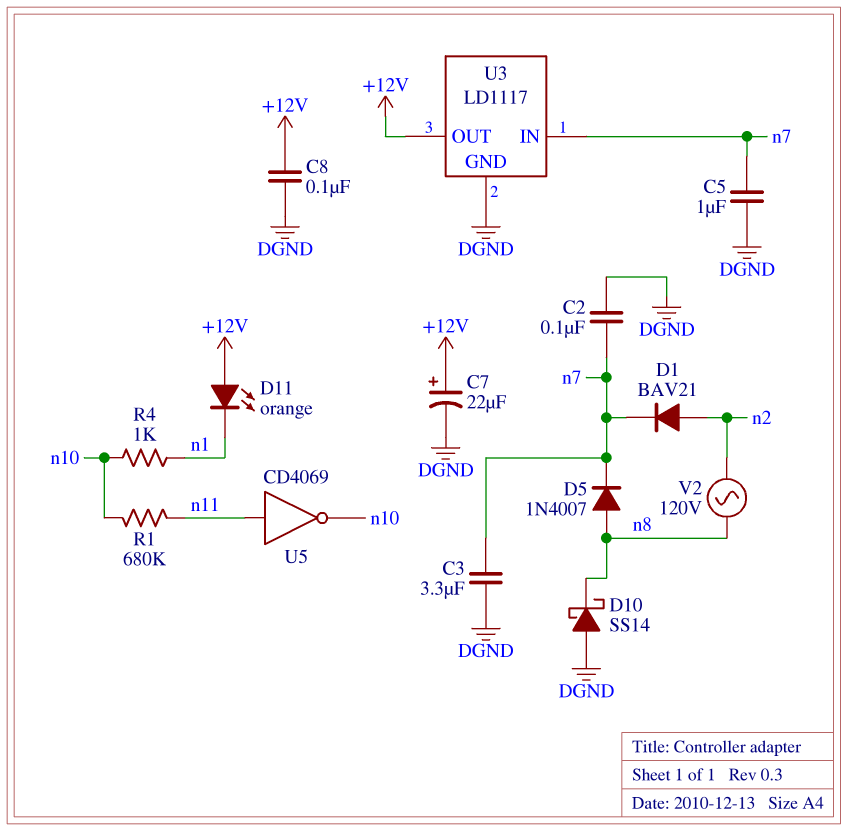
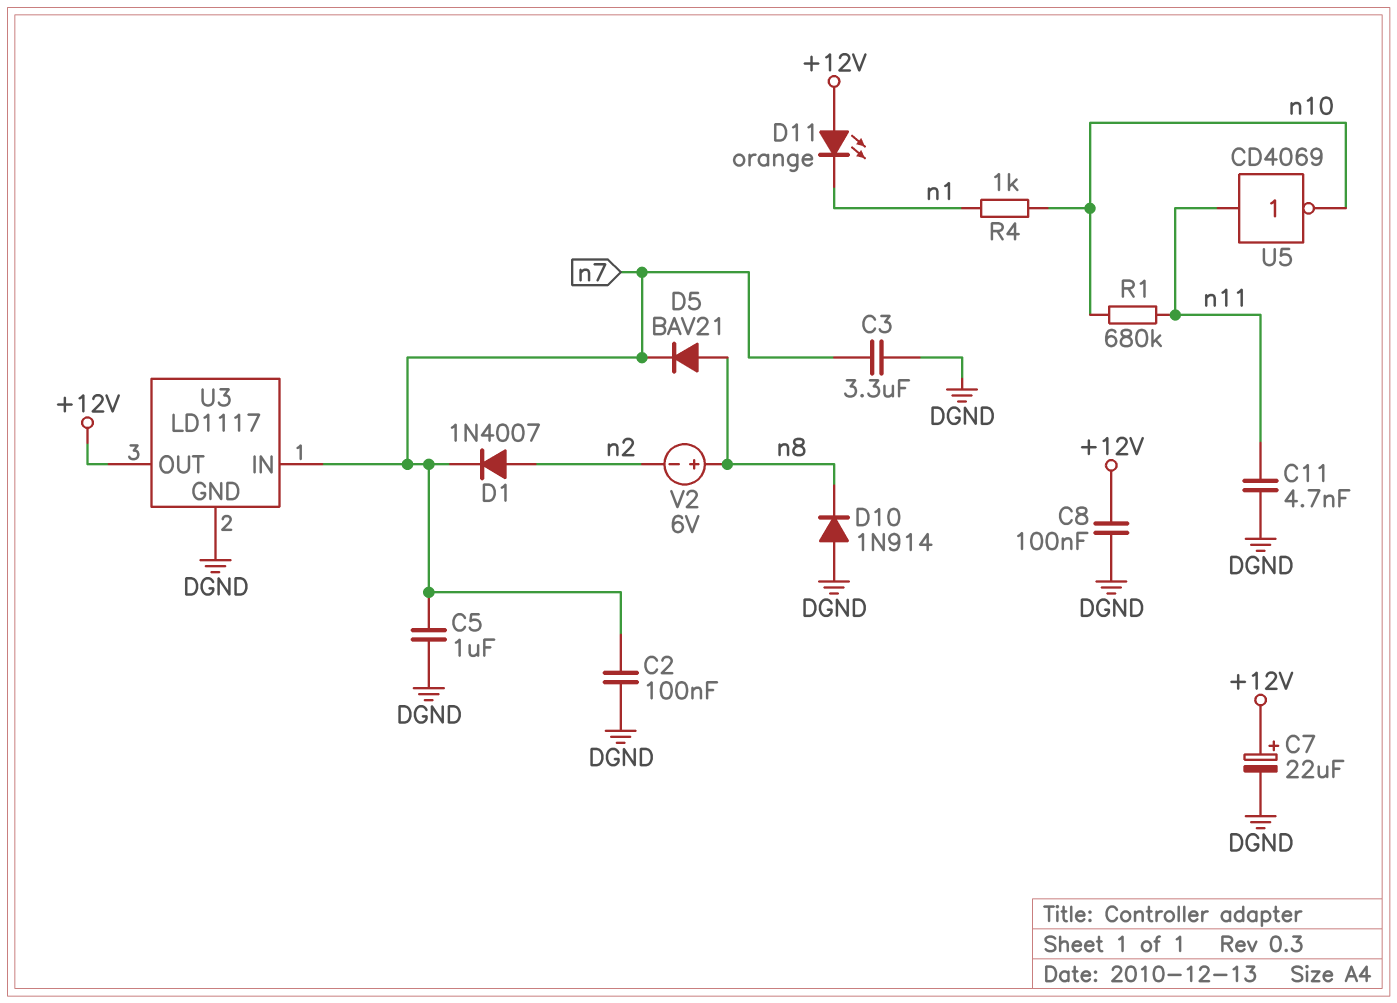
C11: none -> 4.7nF (DGND, n11)
D1: diode BAV21 (A n2, K n7) -> diode 1N4007 (A n2, K n7)
D5: diode 1N4007 (A n8, K n7) -> diode BAV21 (A n8, K n7)
D10: schottky SS14 (A DGND, K n8) -> diode 1N914 (A DGND, K n8)
V2: AC 120V (n2, n8) -> 6V (plus n8, minus n2)

